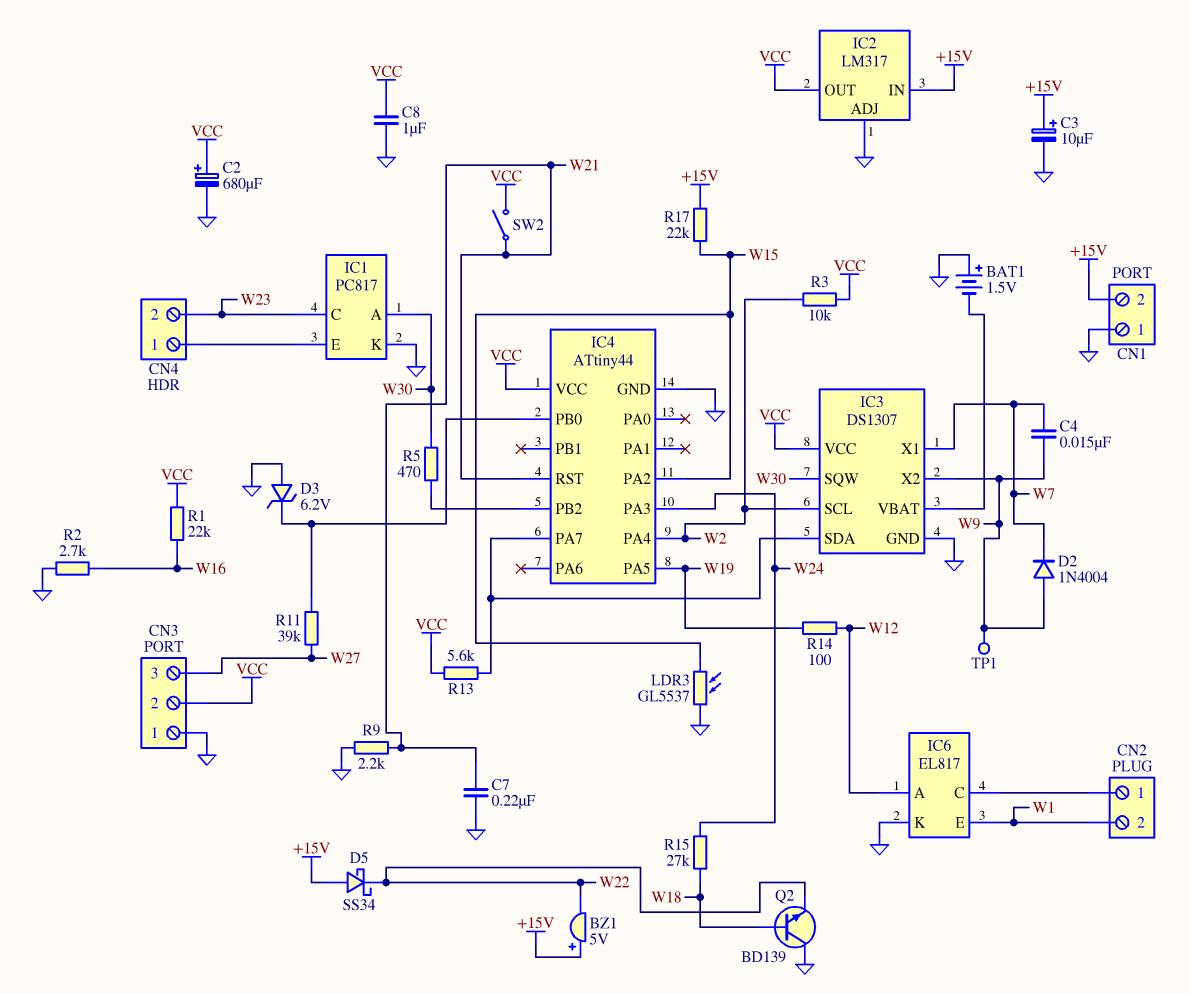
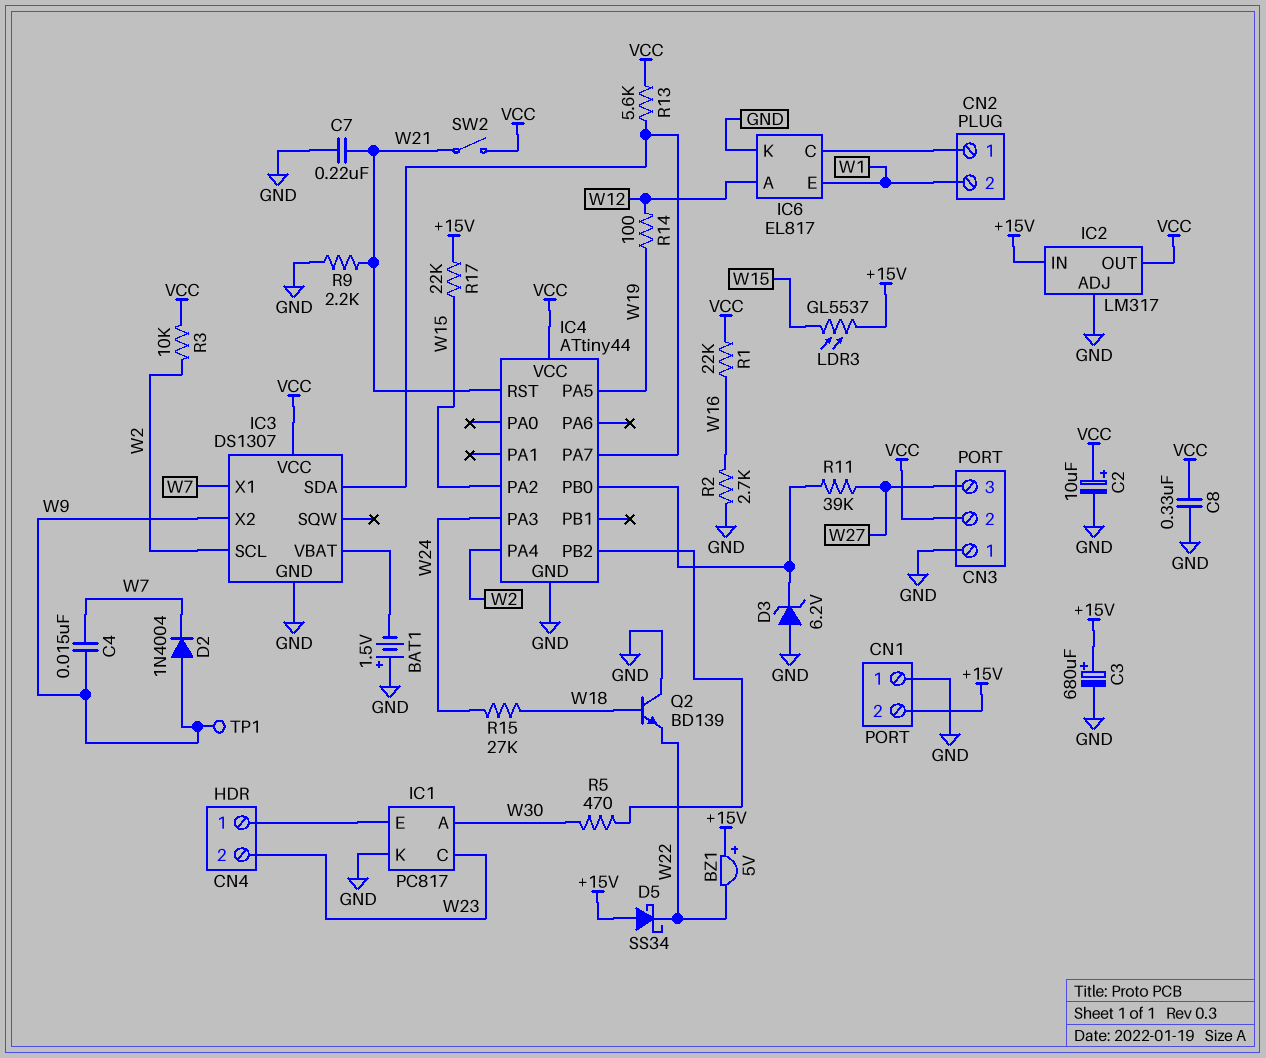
C2: 680uF (plus VCC, minus GND) -> 10uF (plus VCC, minus GND)
C3: 10uF (plus +15V, minus GND) -> 680uF (plus +15V, minus GND)
C8: 1uF (GND, VCC) -> 330nF (GND, VCC)
IC3 pin SQW: W30 -> none
LDR3: GL5537 (GND, W15) -> GL5537 (+15V, W15)

